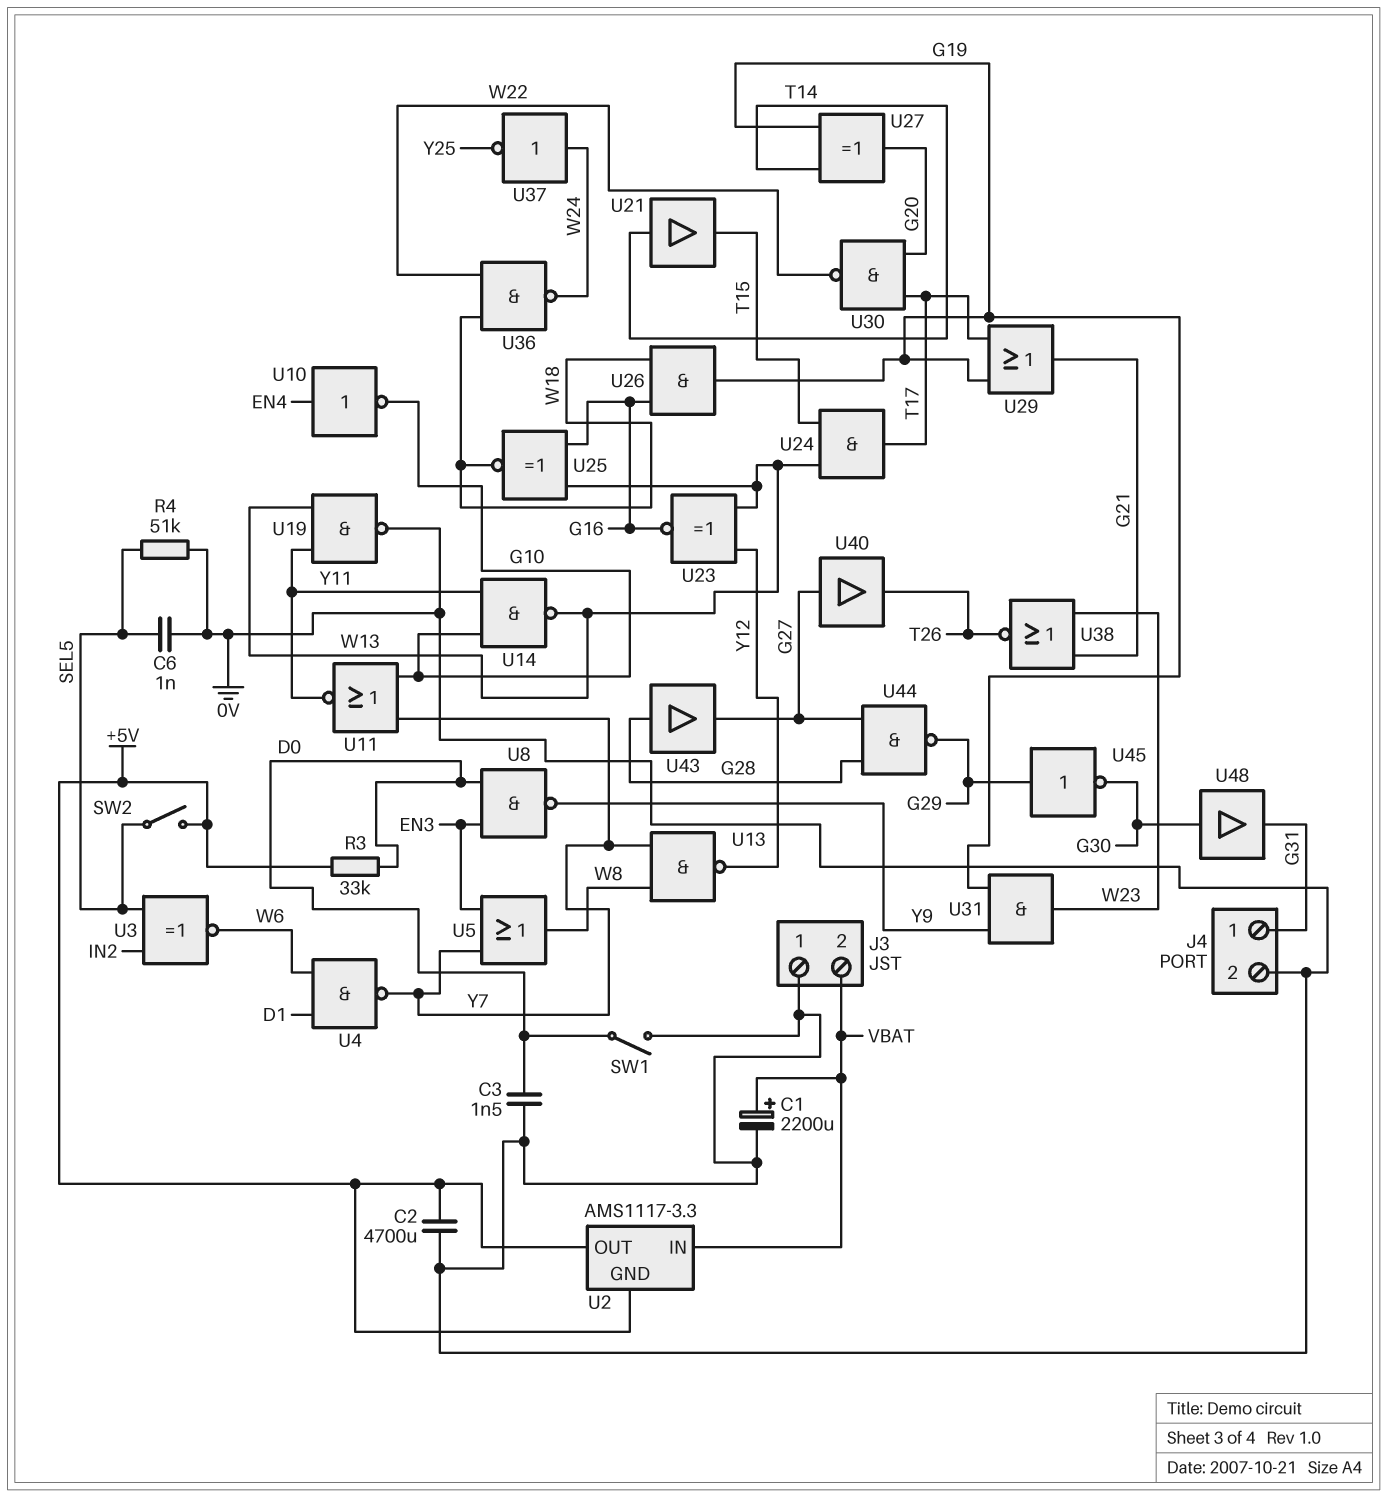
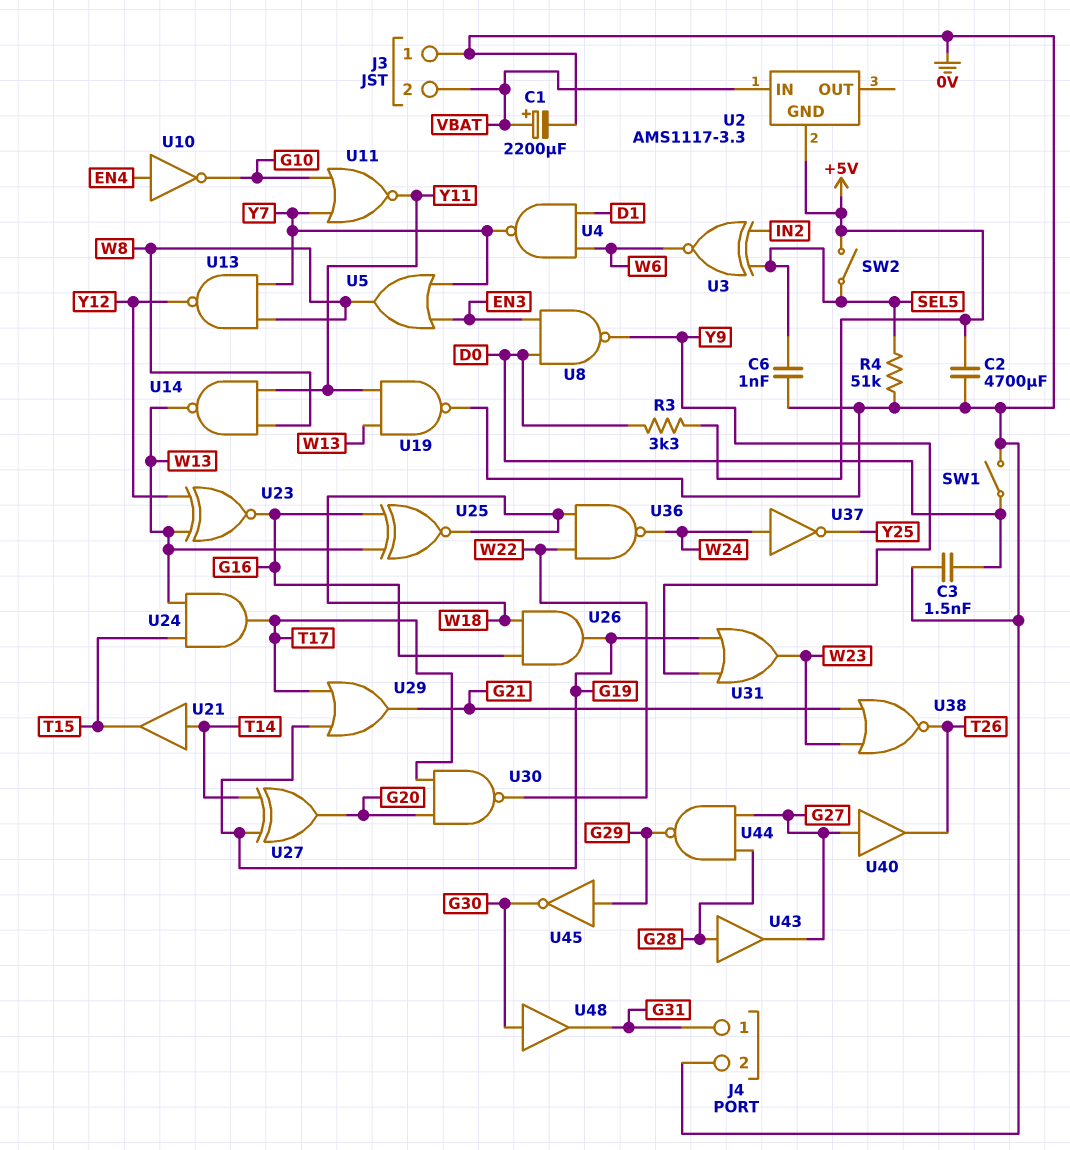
R3: 33k (+5V, D0) -> 3.3k (+5V, D0)
U2 pin OUT: +5V -> none
U14: NAND (in G10, in Y11, out W13) -> NAND (in W8, in Y11, out W13)
U31: AND (in G19, in Y9, out W23) -> OR (in G19, in Y9, out W23)

